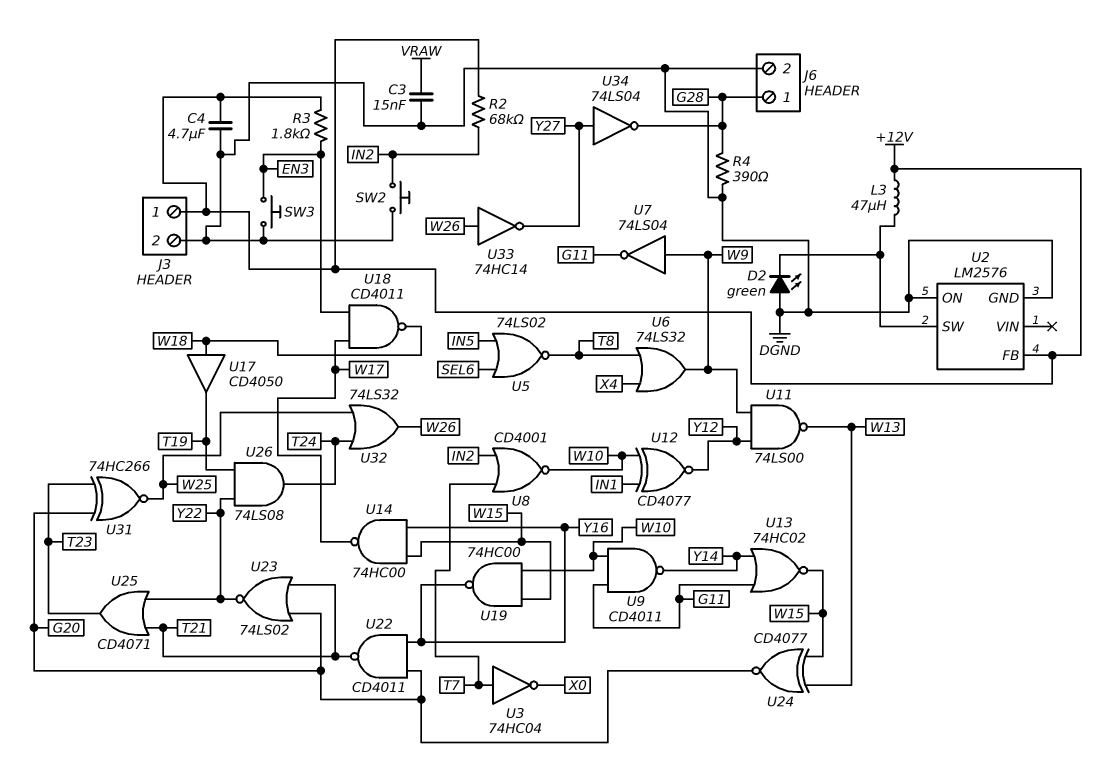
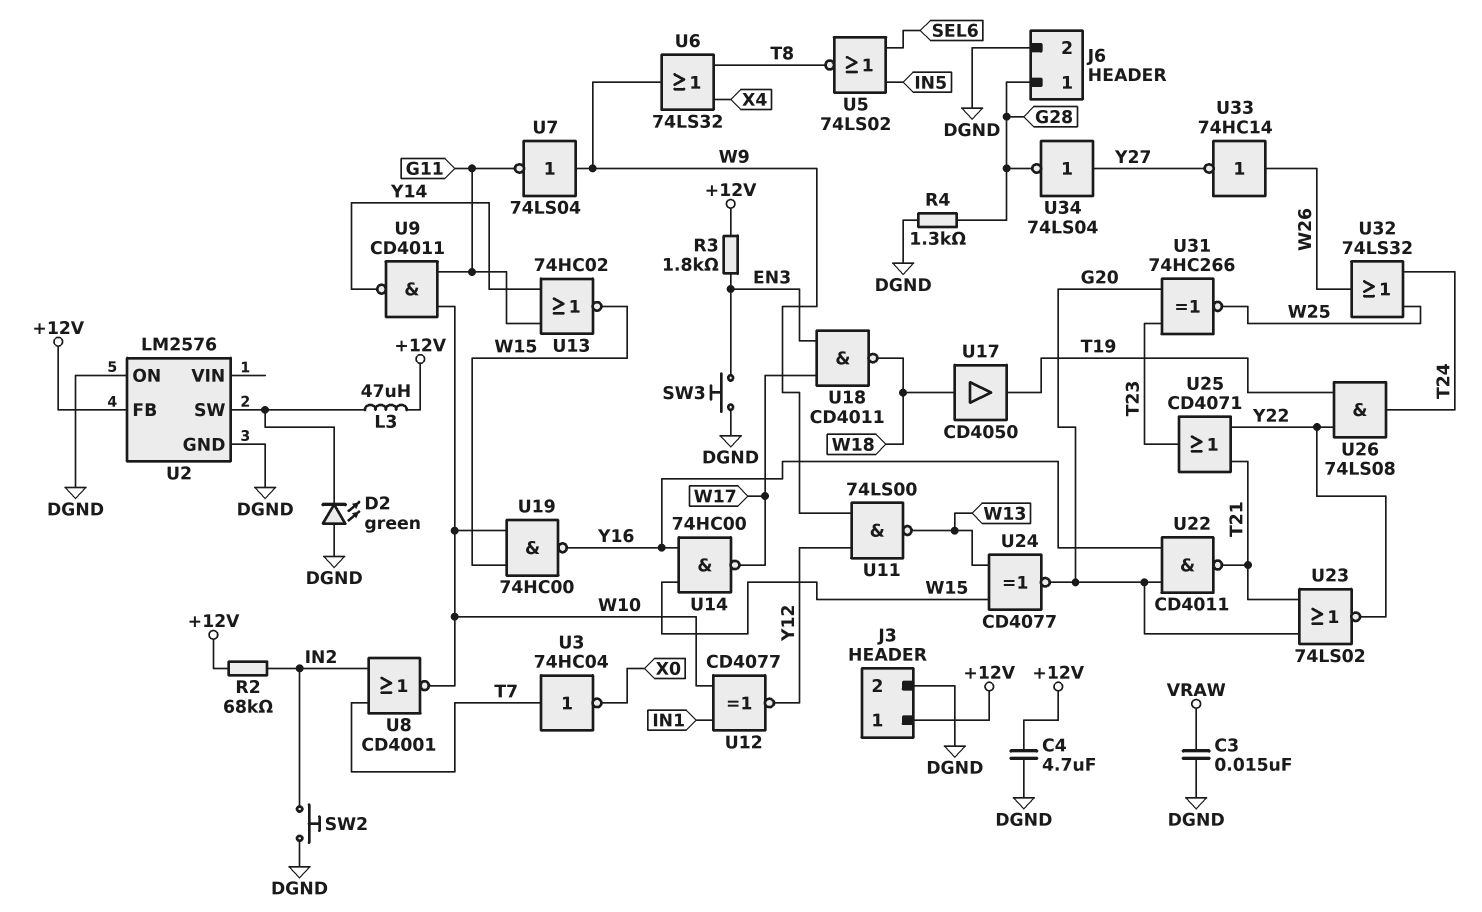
R4: 390 (DGND, G28) -> 1.3k (DGND, G28)

